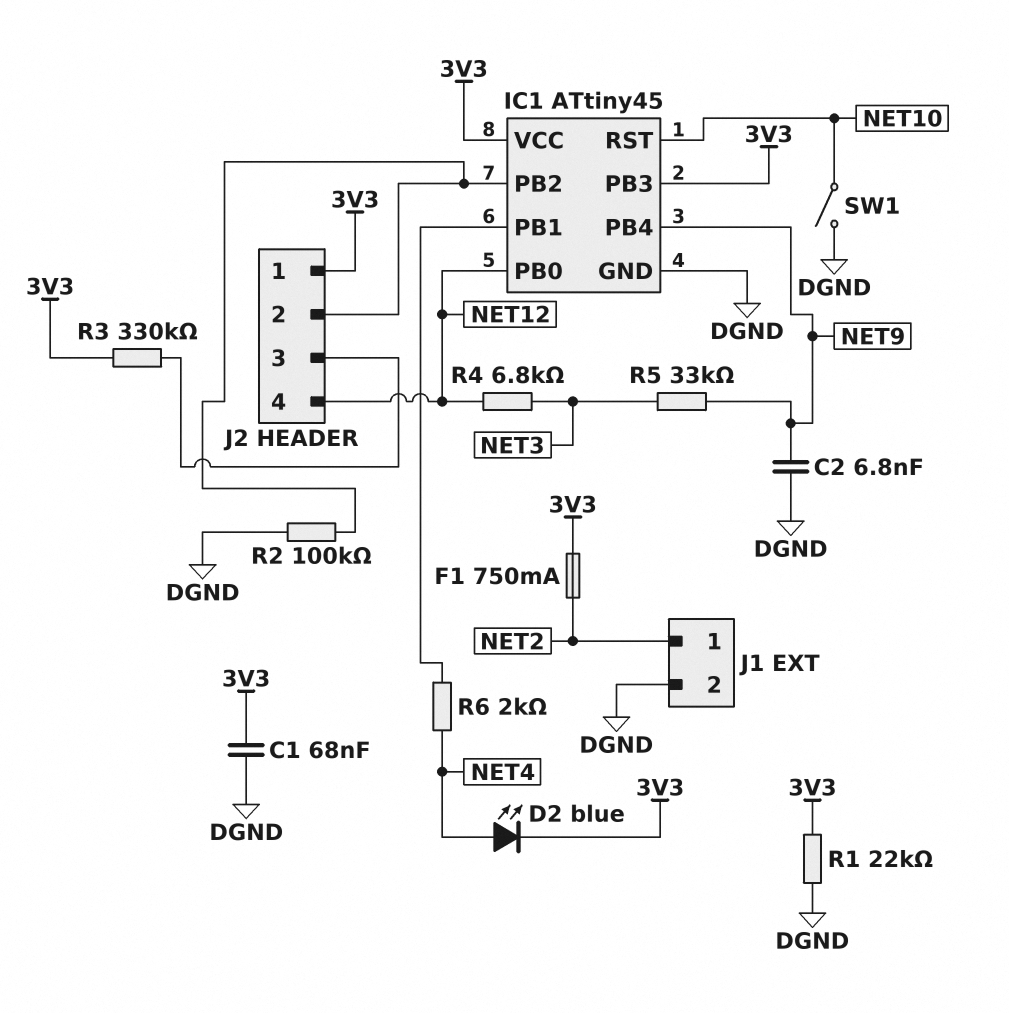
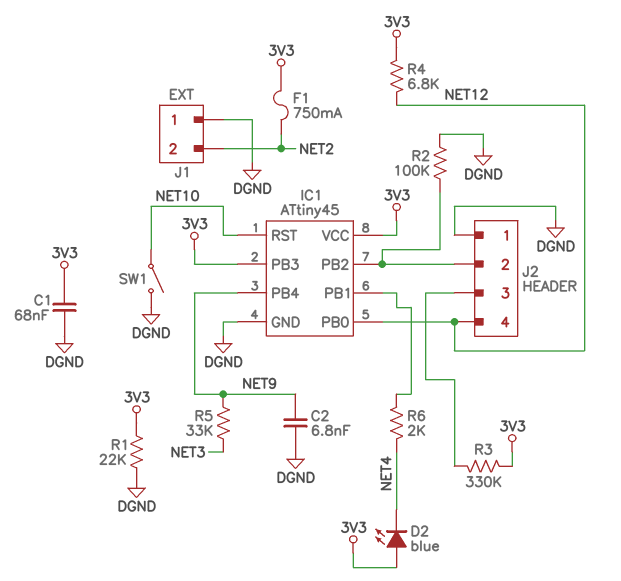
D2: LED blue (A NET4, K 3V3) -> LED blue (A 3V3, K NET4)
J1 pin 1: NET2 -> DGND
J1 pin 2: DGND -> NET2
J2 pin 1: 3V3 -> DGND
R4: 6.8k (NET3, NET12) -> 6.8k (3V3, NET12)

